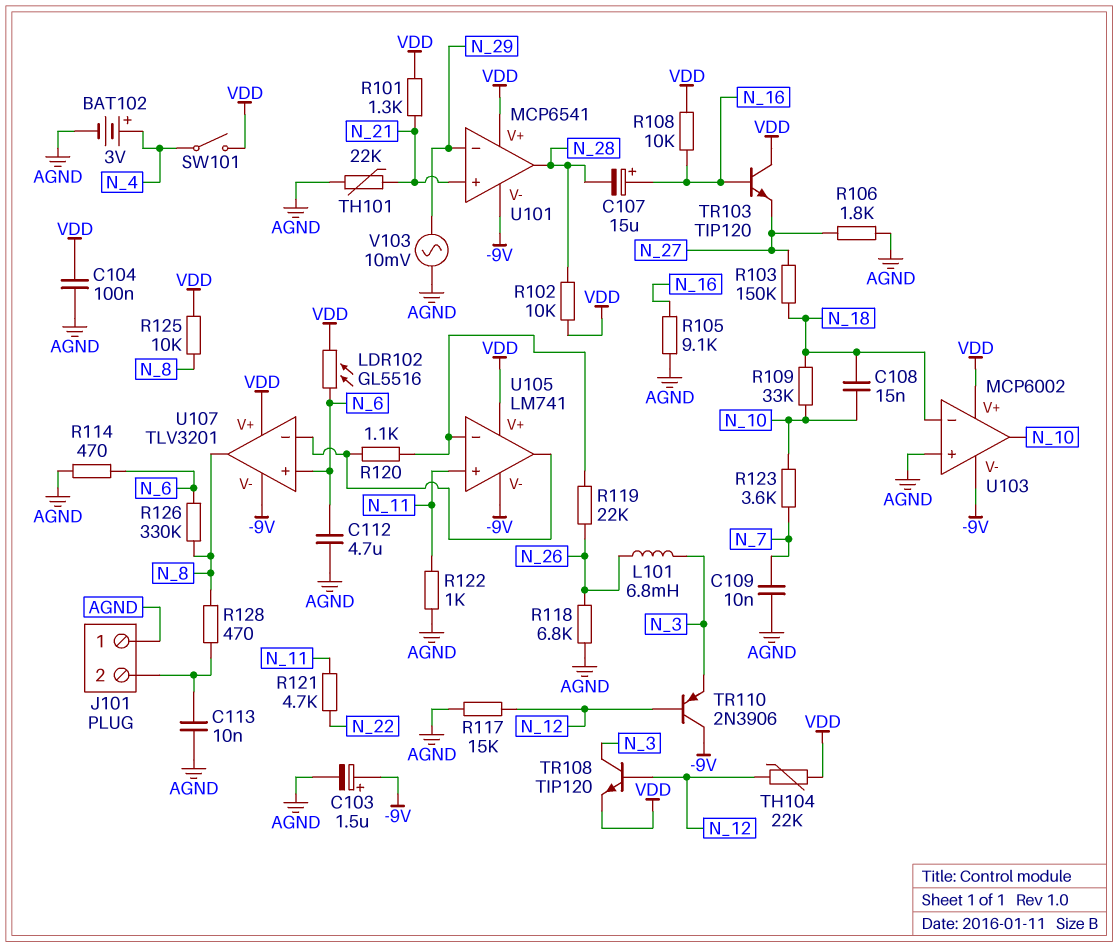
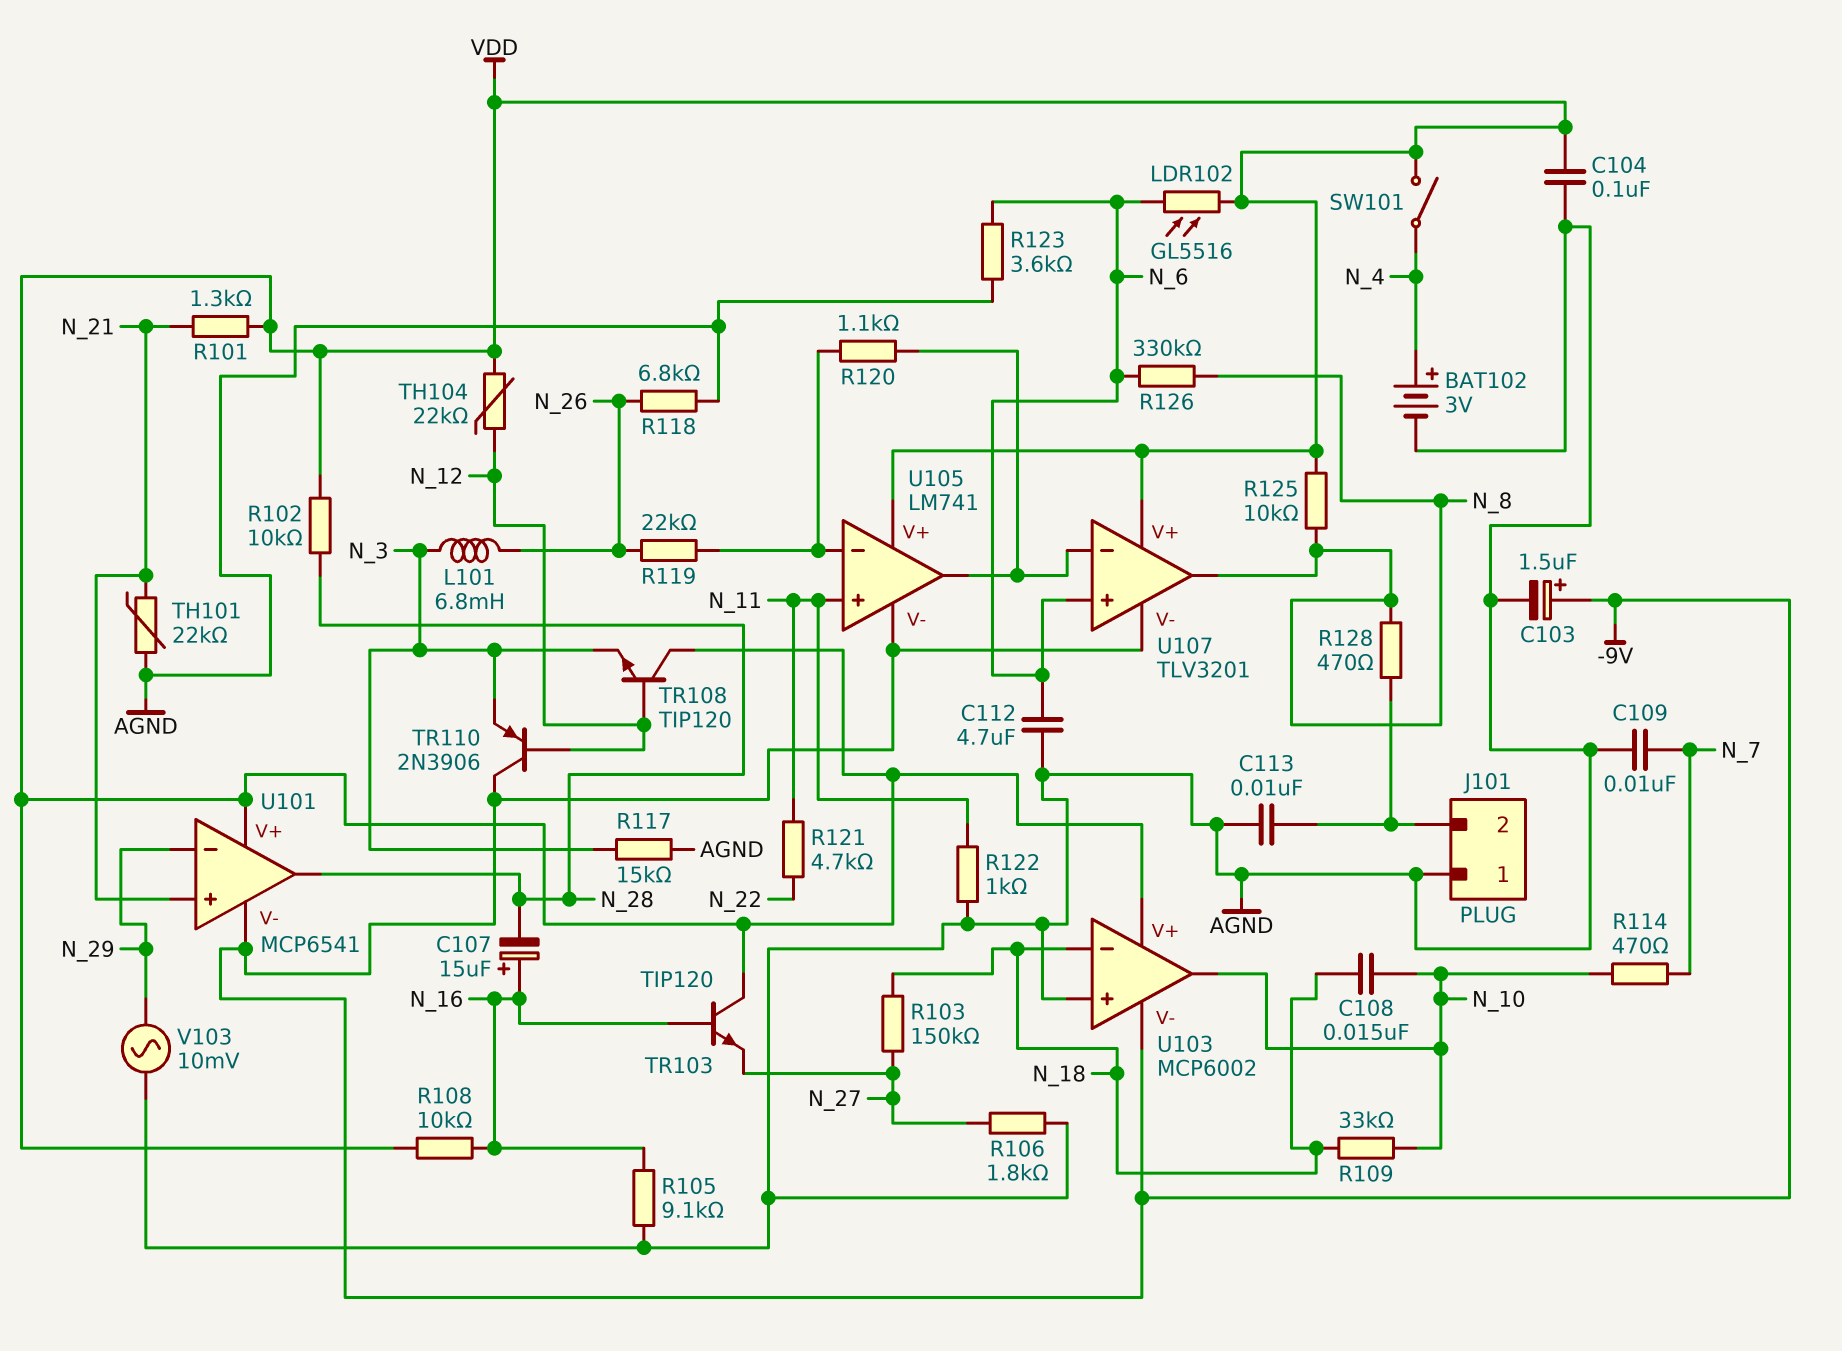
R114: 470 (AGND, N_6) -> 470 (N_7, N_10)
R117: 15k (AGND, N_12) -> 15k (AGND, N_3)
R123: 3.6k (N_7, N_10) -> 3.6k (AGND, N_6)
TR108: NPN TIP120 (B N_12, C N_3, E VDD) -> NPN TIP120 (B N_12, C VDD, E N_3)

